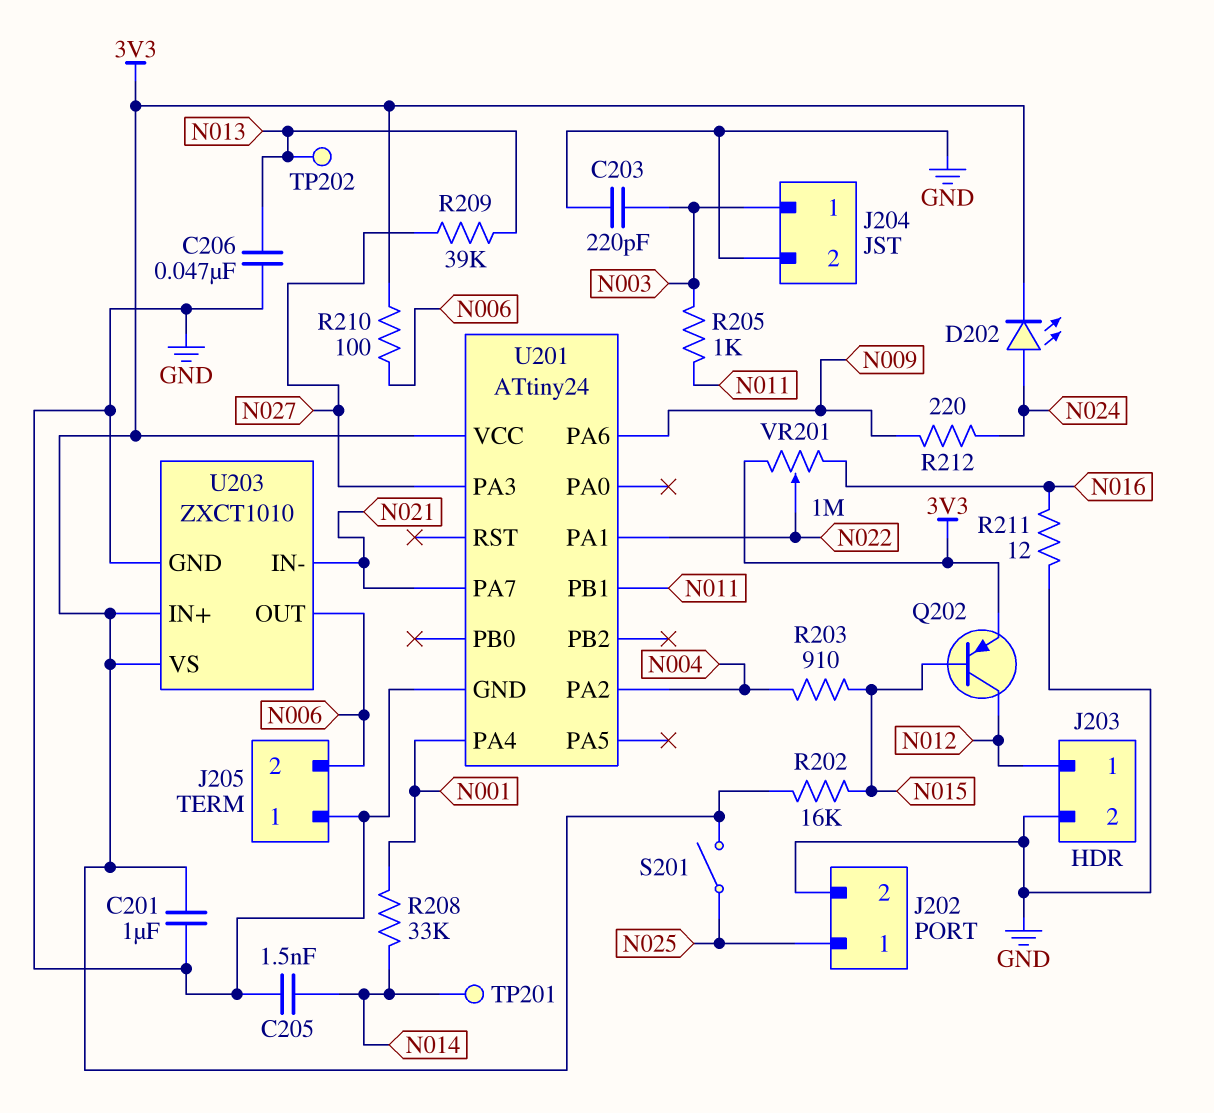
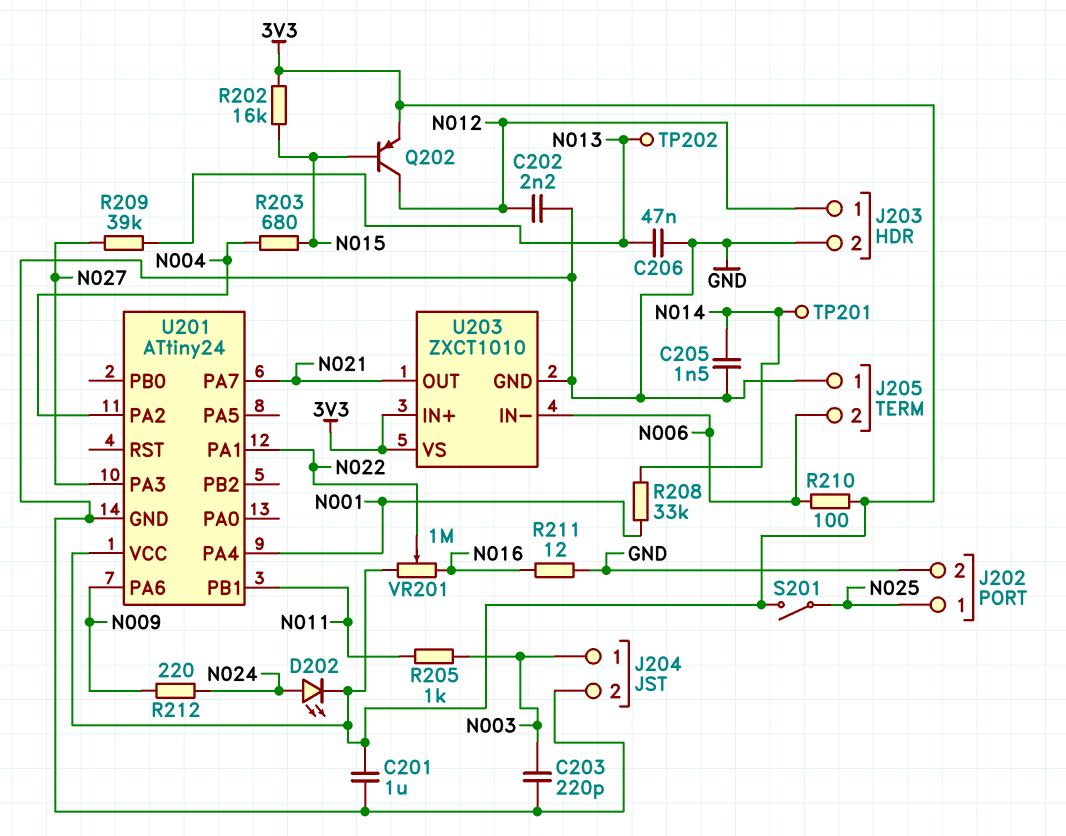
C202: none -> 2.2nF (GND, N012)
R203: 910 (N004, N015) -> 680 (N004, N015)
U203 pin IN-: N021 -> N006
U203 pin OUT: N006 -> N021

